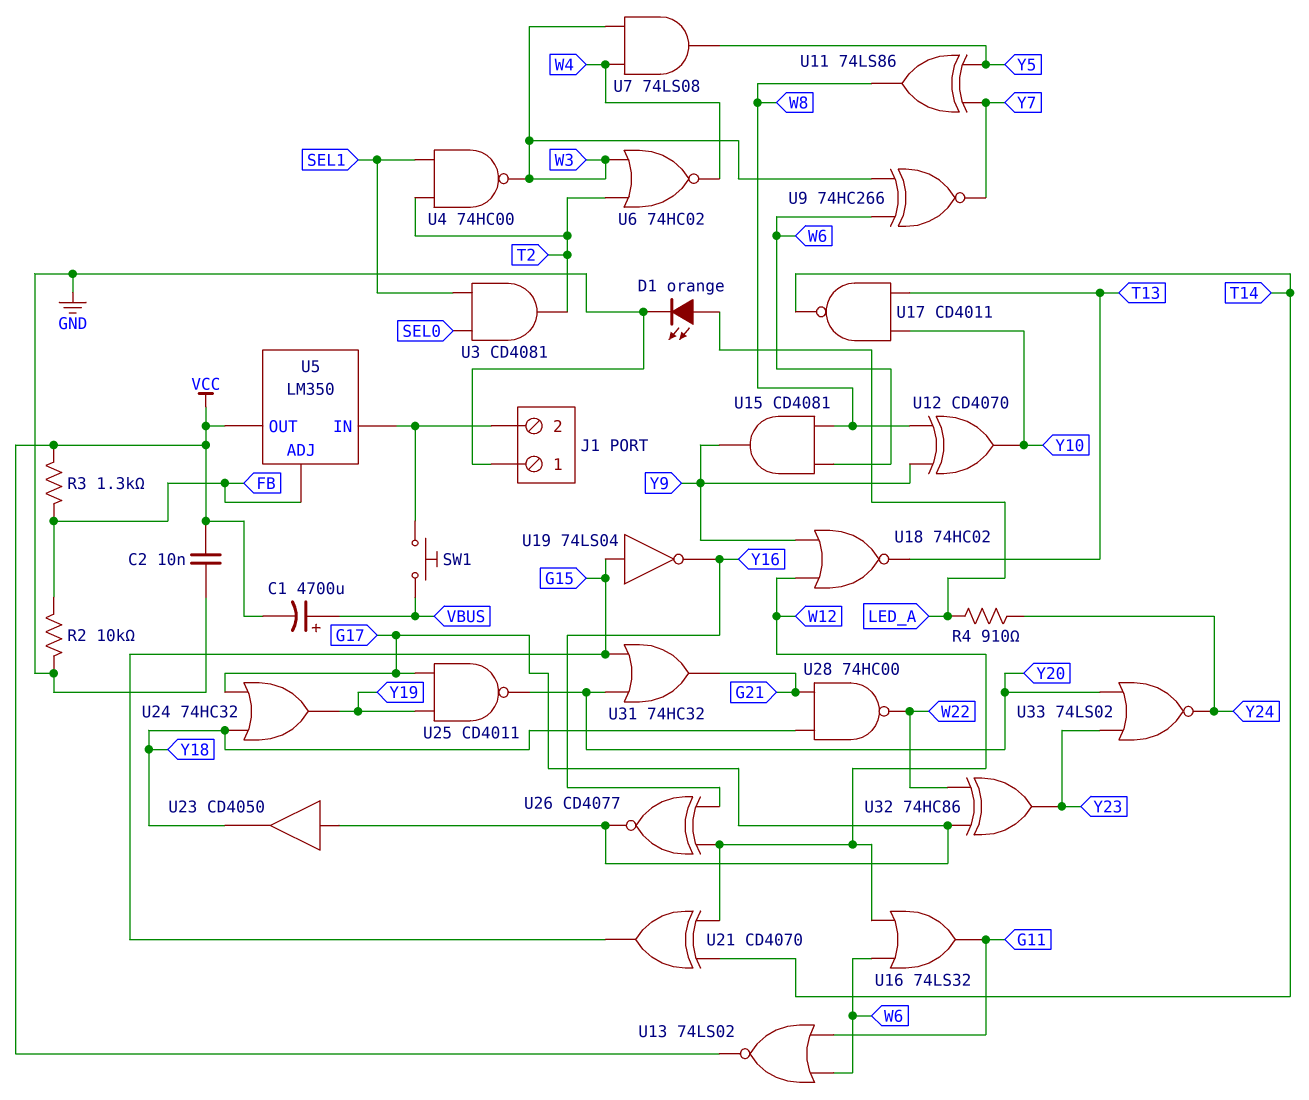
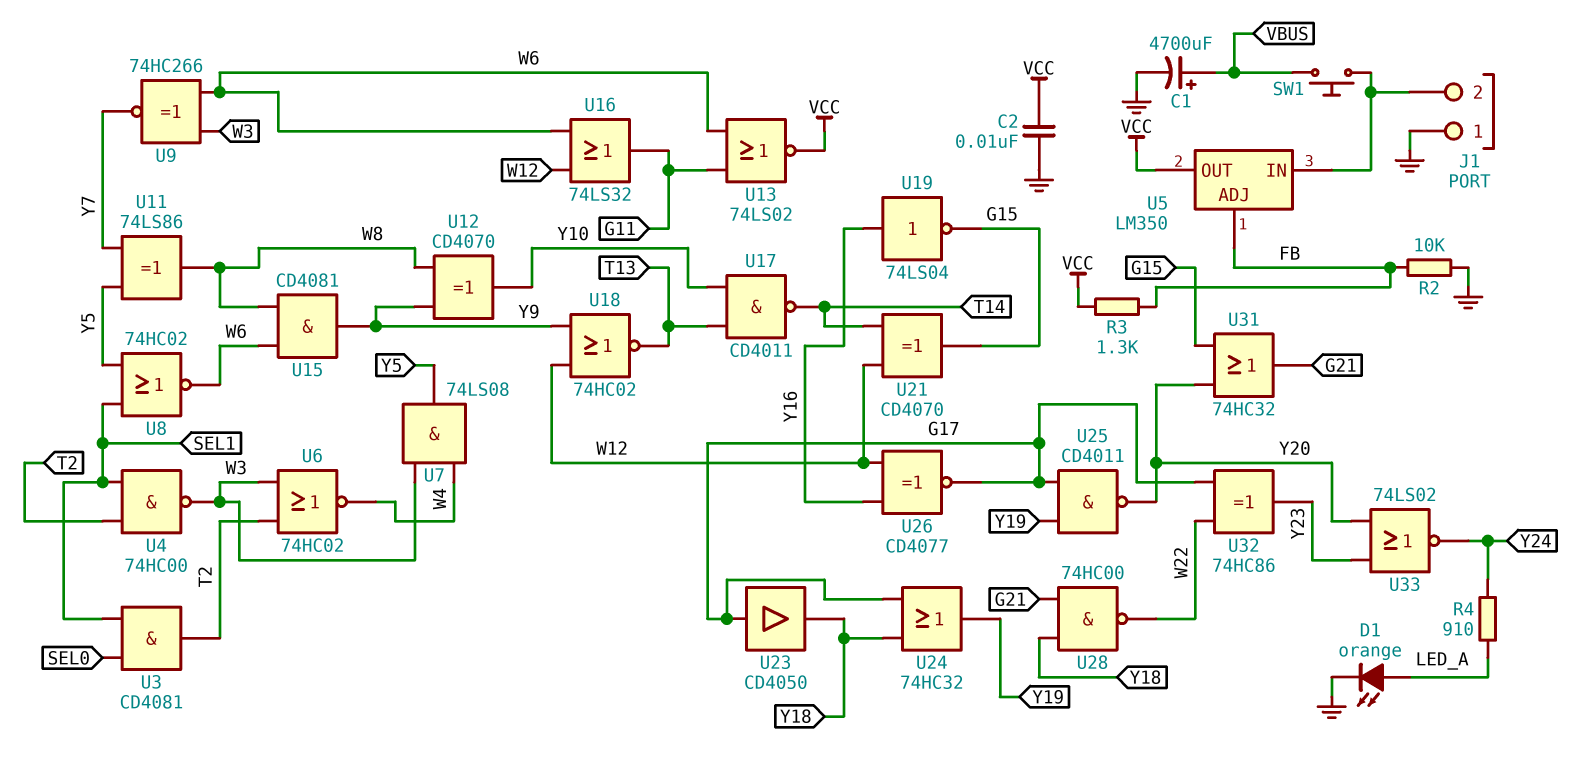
C1: 4700uF (plus VBUS, minus VCC) -> 4700uF (plus VBUS, minus GND)
U8: none -> NOR 74HC02 (in SEL1, in Y5, out W6)
U19: NOT 74LS04 (in G15, out Y16) -> NOT 74LS04 (in Y16, out G15)

